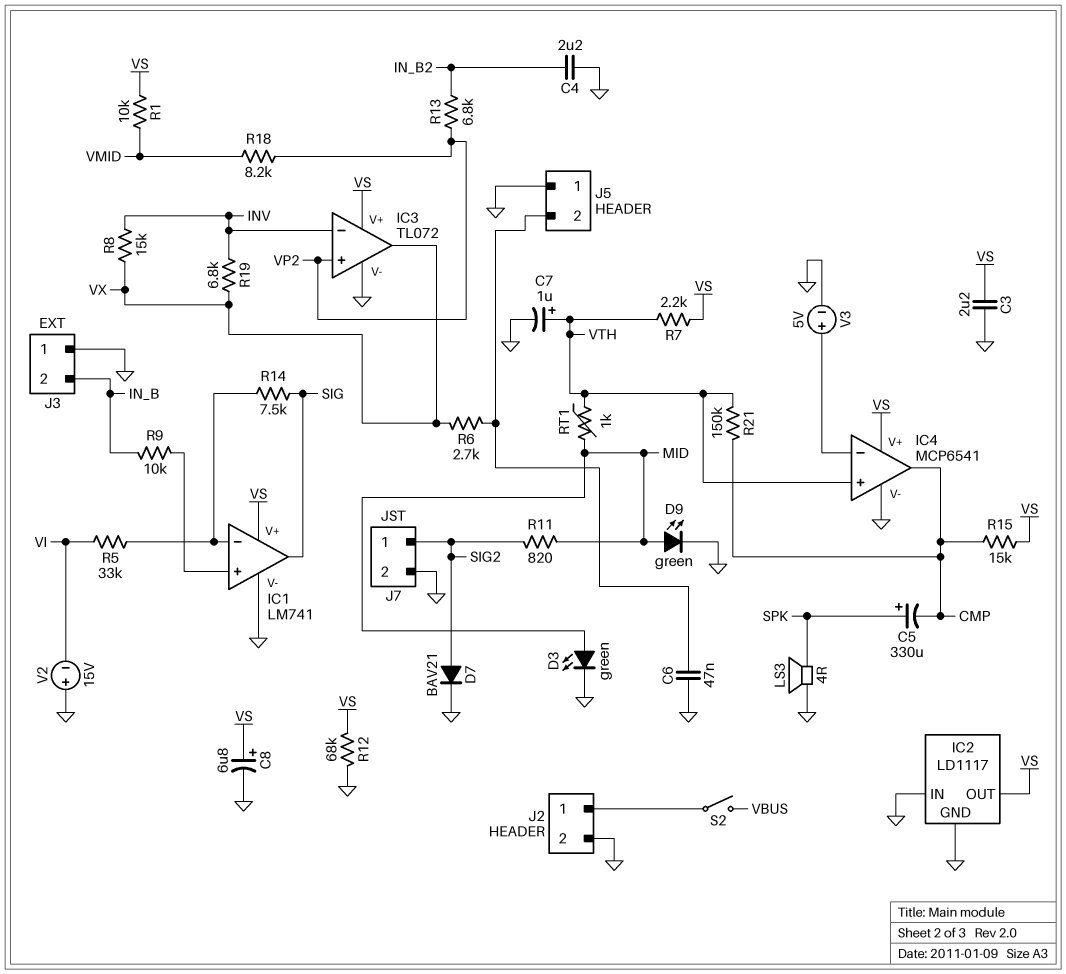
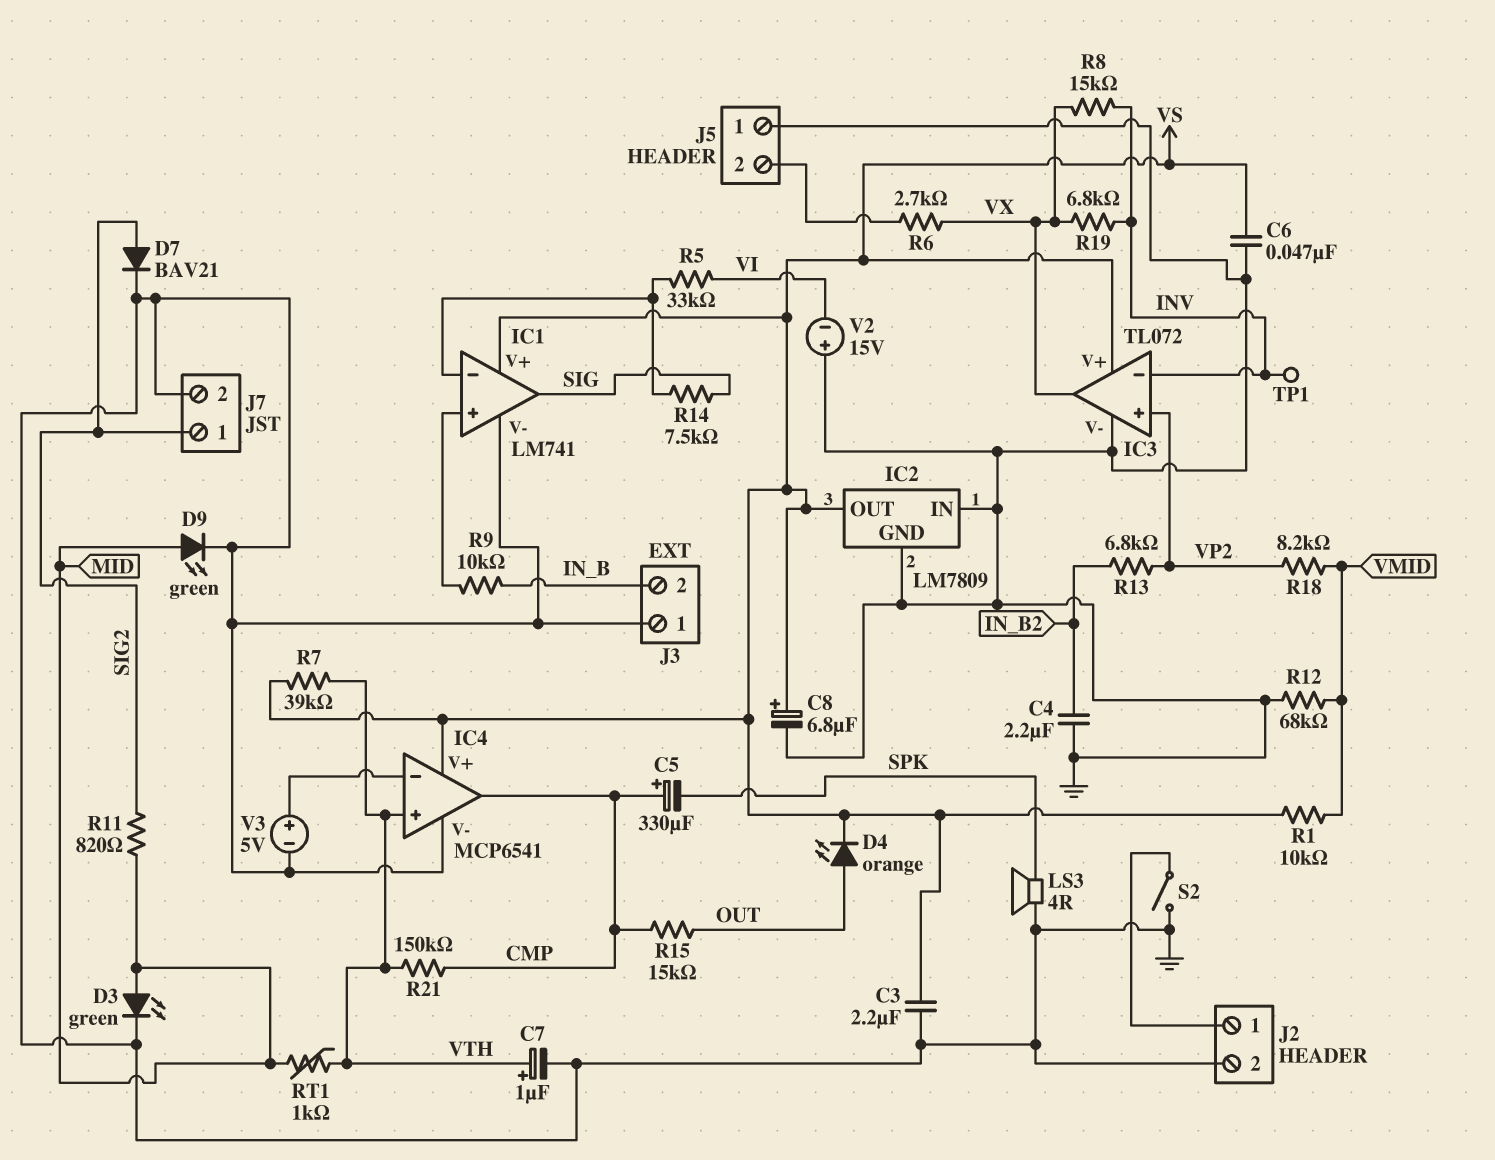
C5: 330uF (plus SPK, minus CMP) -> 330uF (plus CMP, minus SPK)
C6: 47nF (GND, J5/2) -> 47nF (GND, VS)
D4: none -> LED orange (A OUT, K VS)
IC2: LD1117 -> LM7809
R7: 2.2k (VS, VTH) -> 39k (VS, VTH)
R12: 68k (GND, VS) -> 68k (GND, VMID)
R15: 15k (CMP, VS) -> 15k (CMP, OUT)
S2: switch (J2/1, VBUS) -> switch (GND, J2/1)
TP1: none -> test point (INV)

